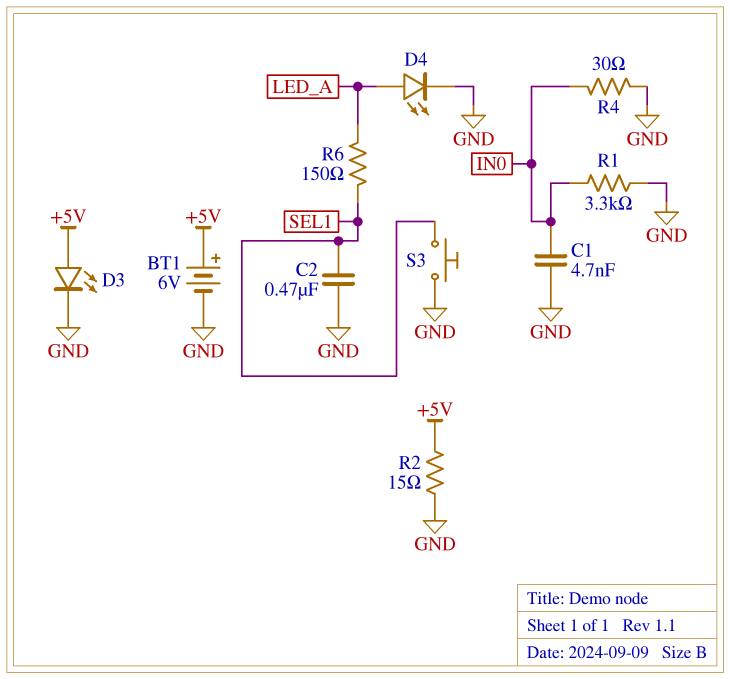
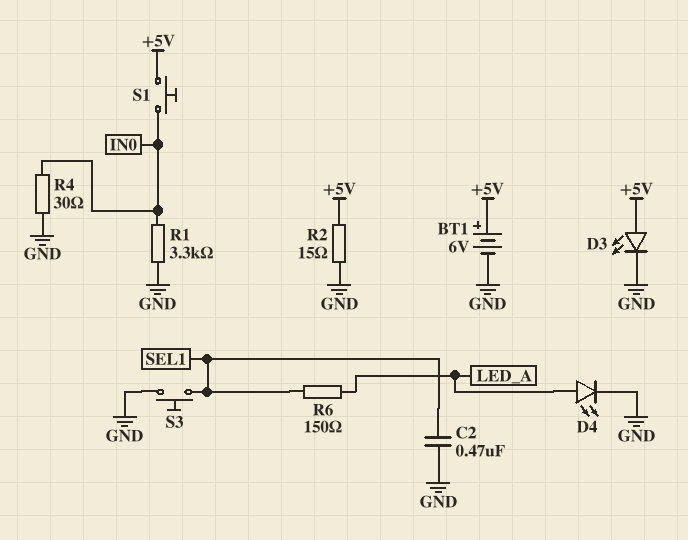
C1: 4.7nF (GND, IN0) -> none
S1: none -> button (+5V, IN0)

